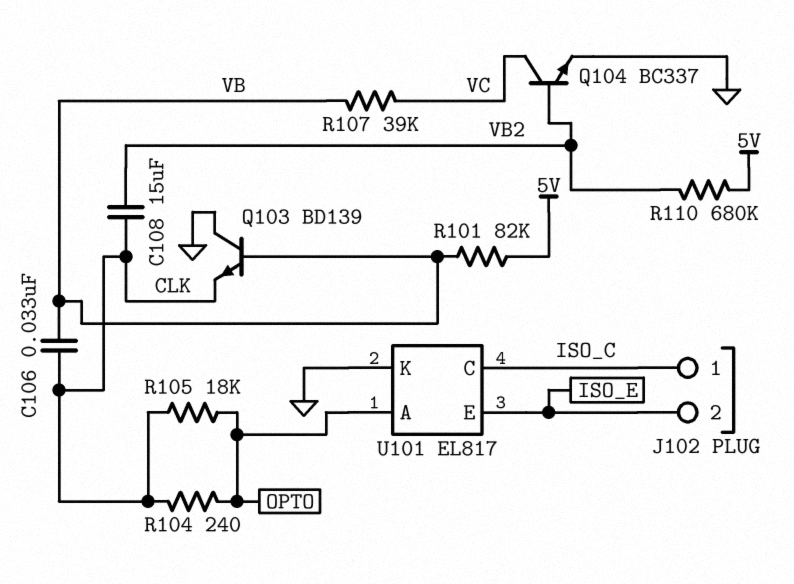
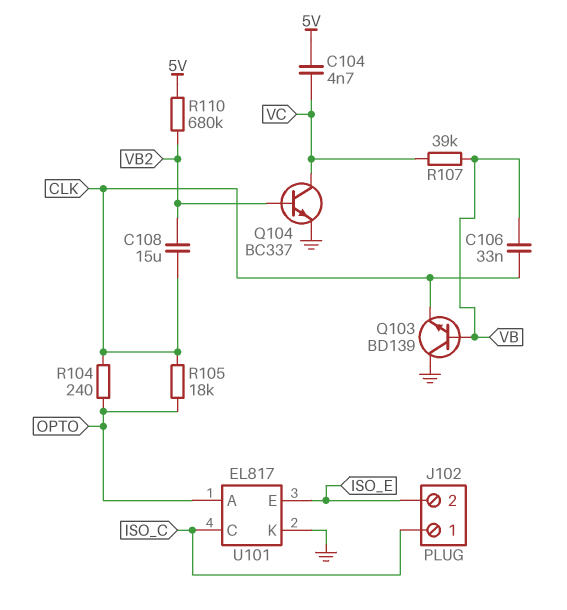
C104: none -> 4.7nF (5V, VC)
R101: 82k (5V, VB) -> none

